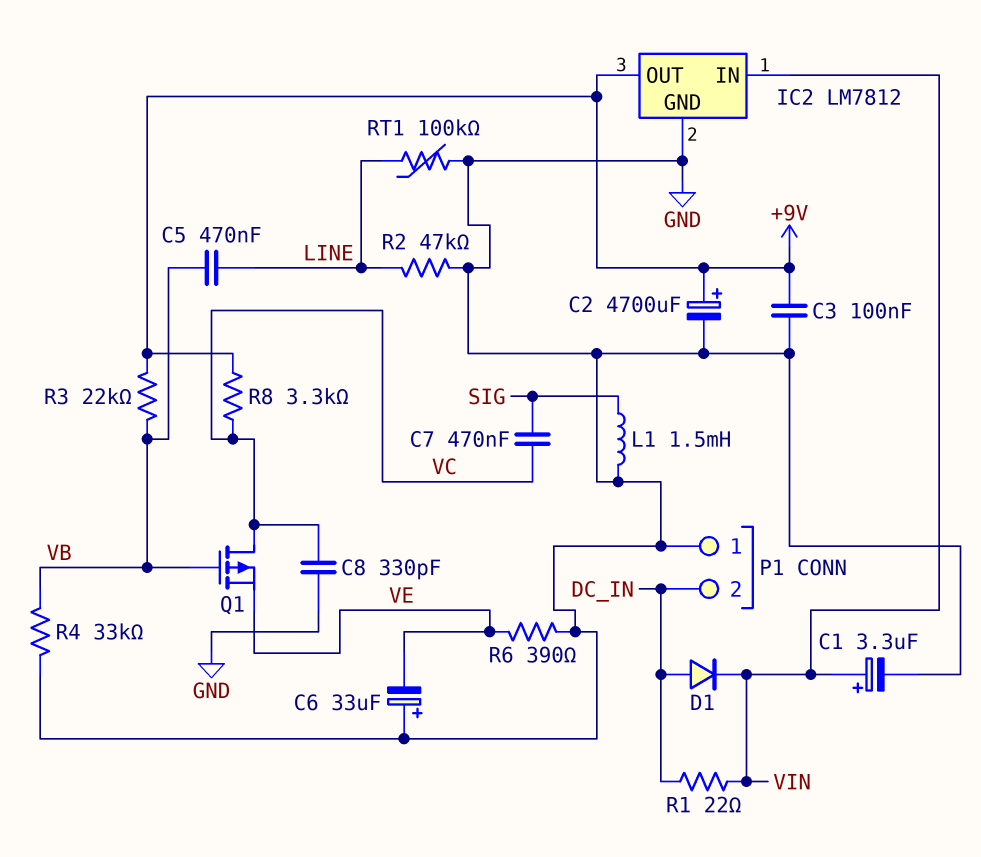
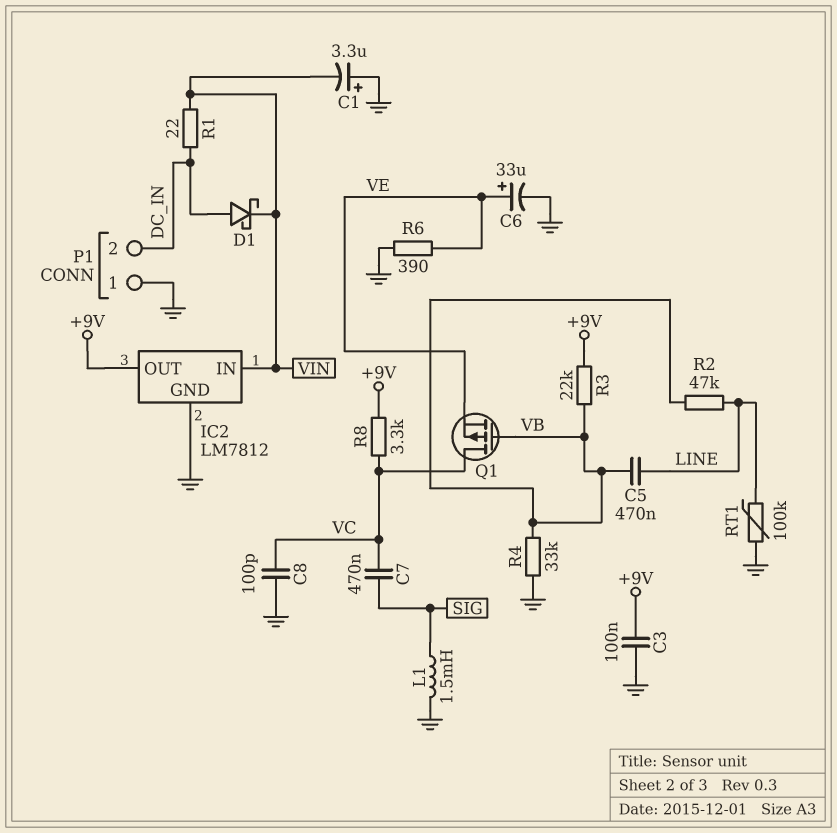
C1: 3.3uF (plus VIN, minus GND) -> 3.3uF (plus GND, minus VIN)
C2: 4700uF (plus +9V, minus GND) -> none
C6: 33uF (plus GND, minus VE) -> 33uF (plus VE, minus GND)
C8: 330pF (GND, VC) -> 100pF (GND, VC)
D1: diode (A DC_IN, K VIN) -> schottky (A DC_IN, K VIN)
R2: 47k (GND, LINE) -> 47k (LINE, VB)

